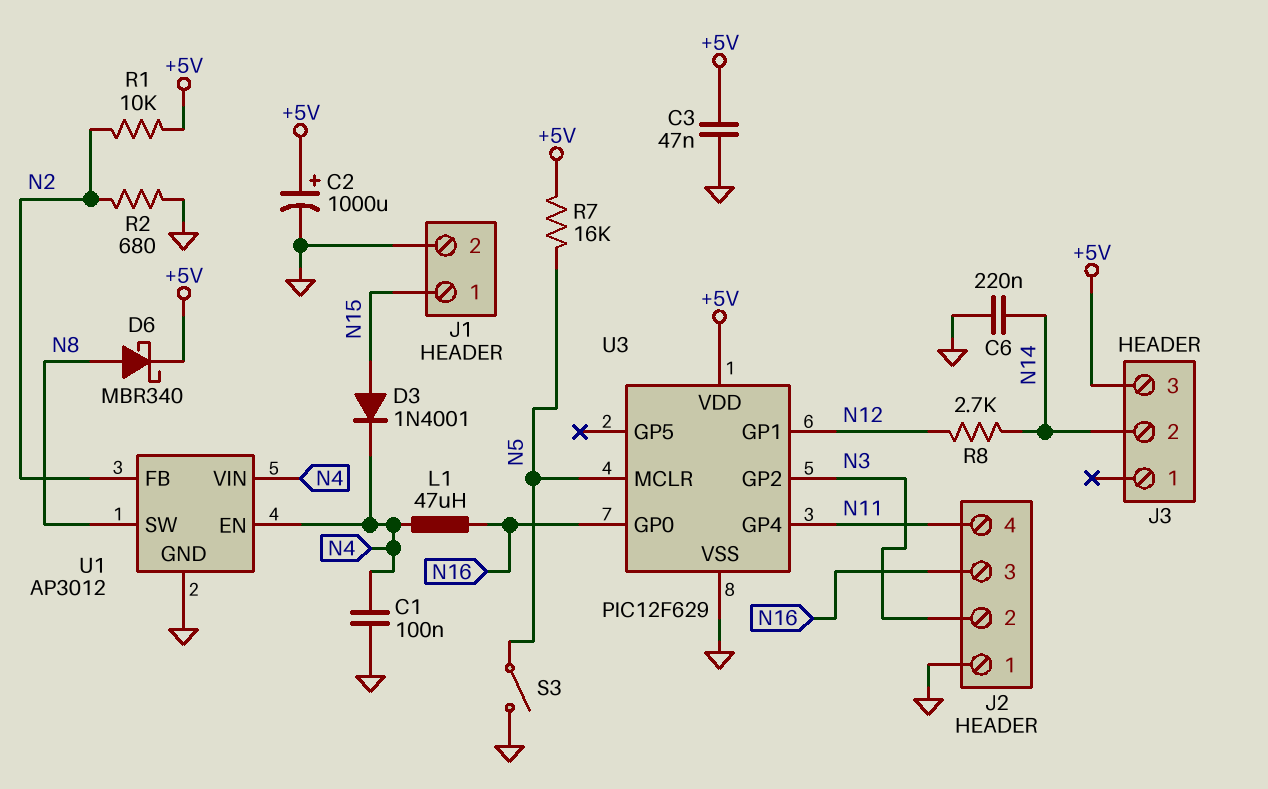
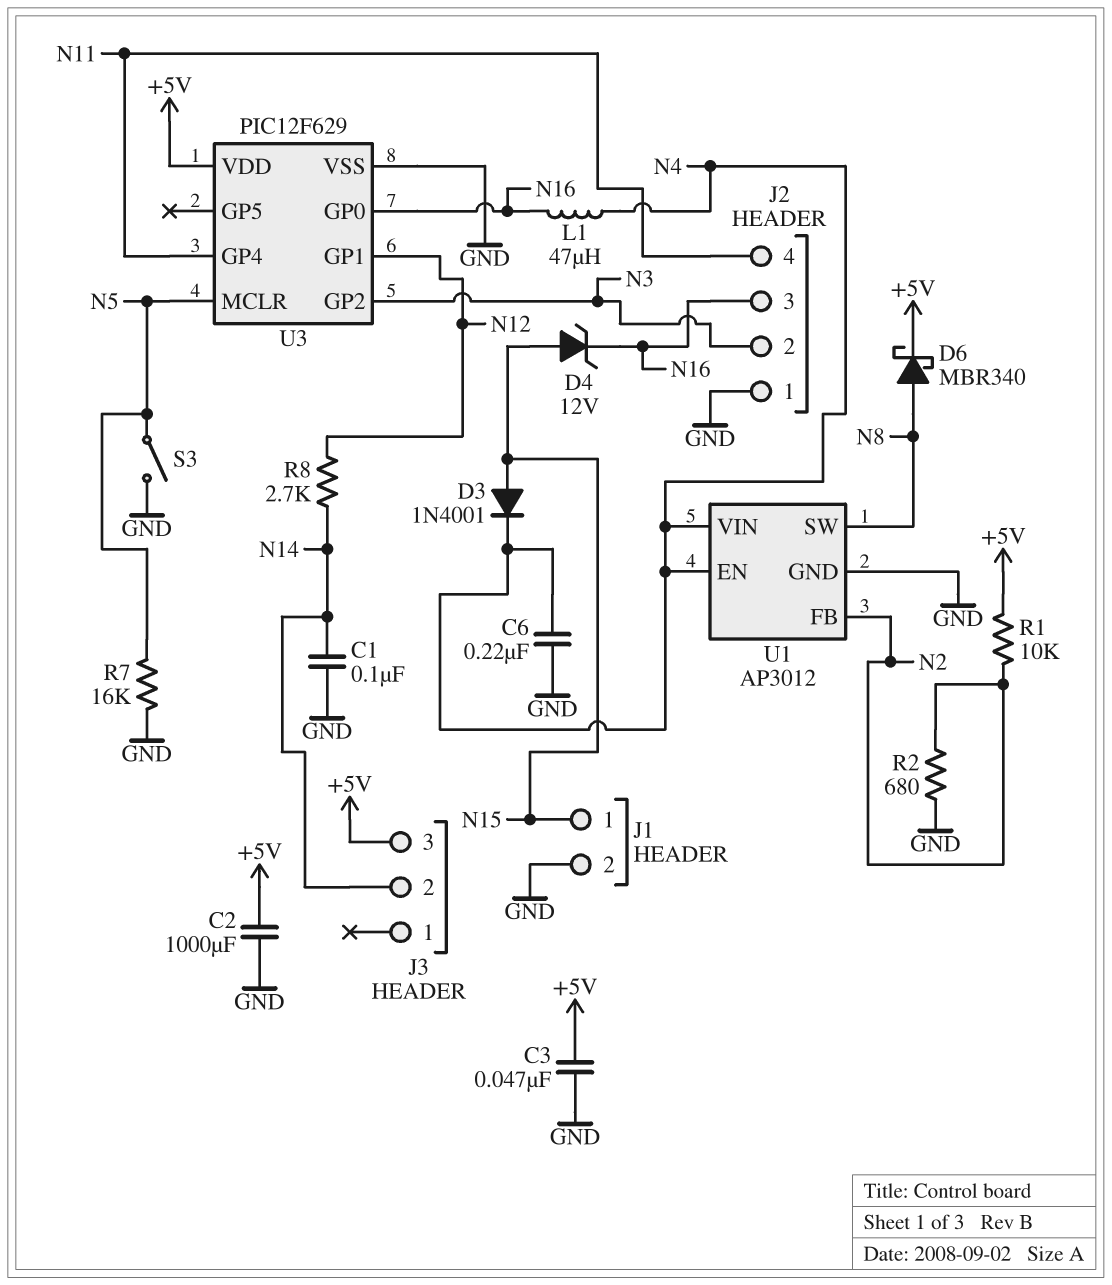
C1: 100nF (GND, N4) -> 100nF (GND, N14)
C2: 1000uF (plus +5V, minus GND) -> 1000uF (+5V, GND)
C6: 220nF (GND, N14) -> 220nF (GND, N4)
D4: none -> zener 12V (A N15, K N16)
R7: 16k (+5V, N5) -> 16k (GND, N5)

